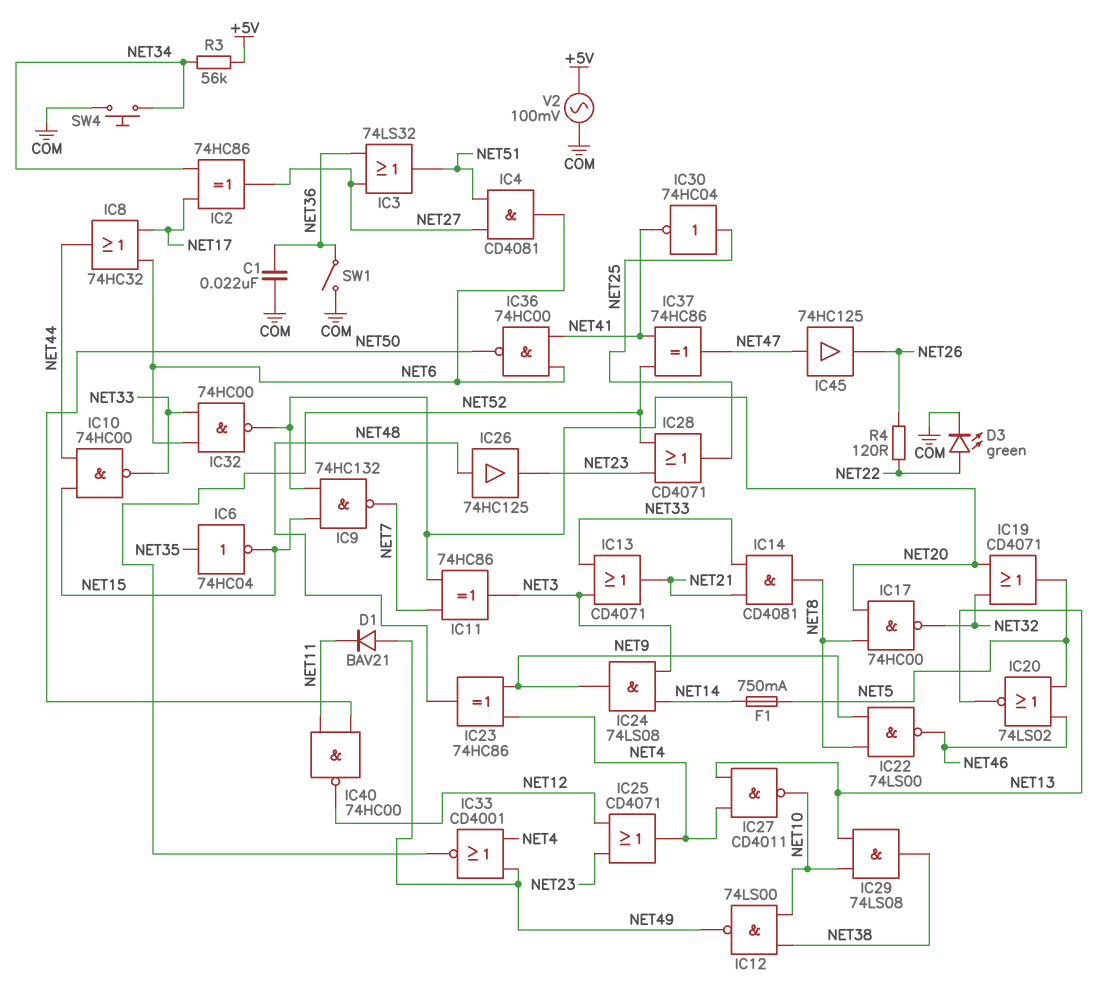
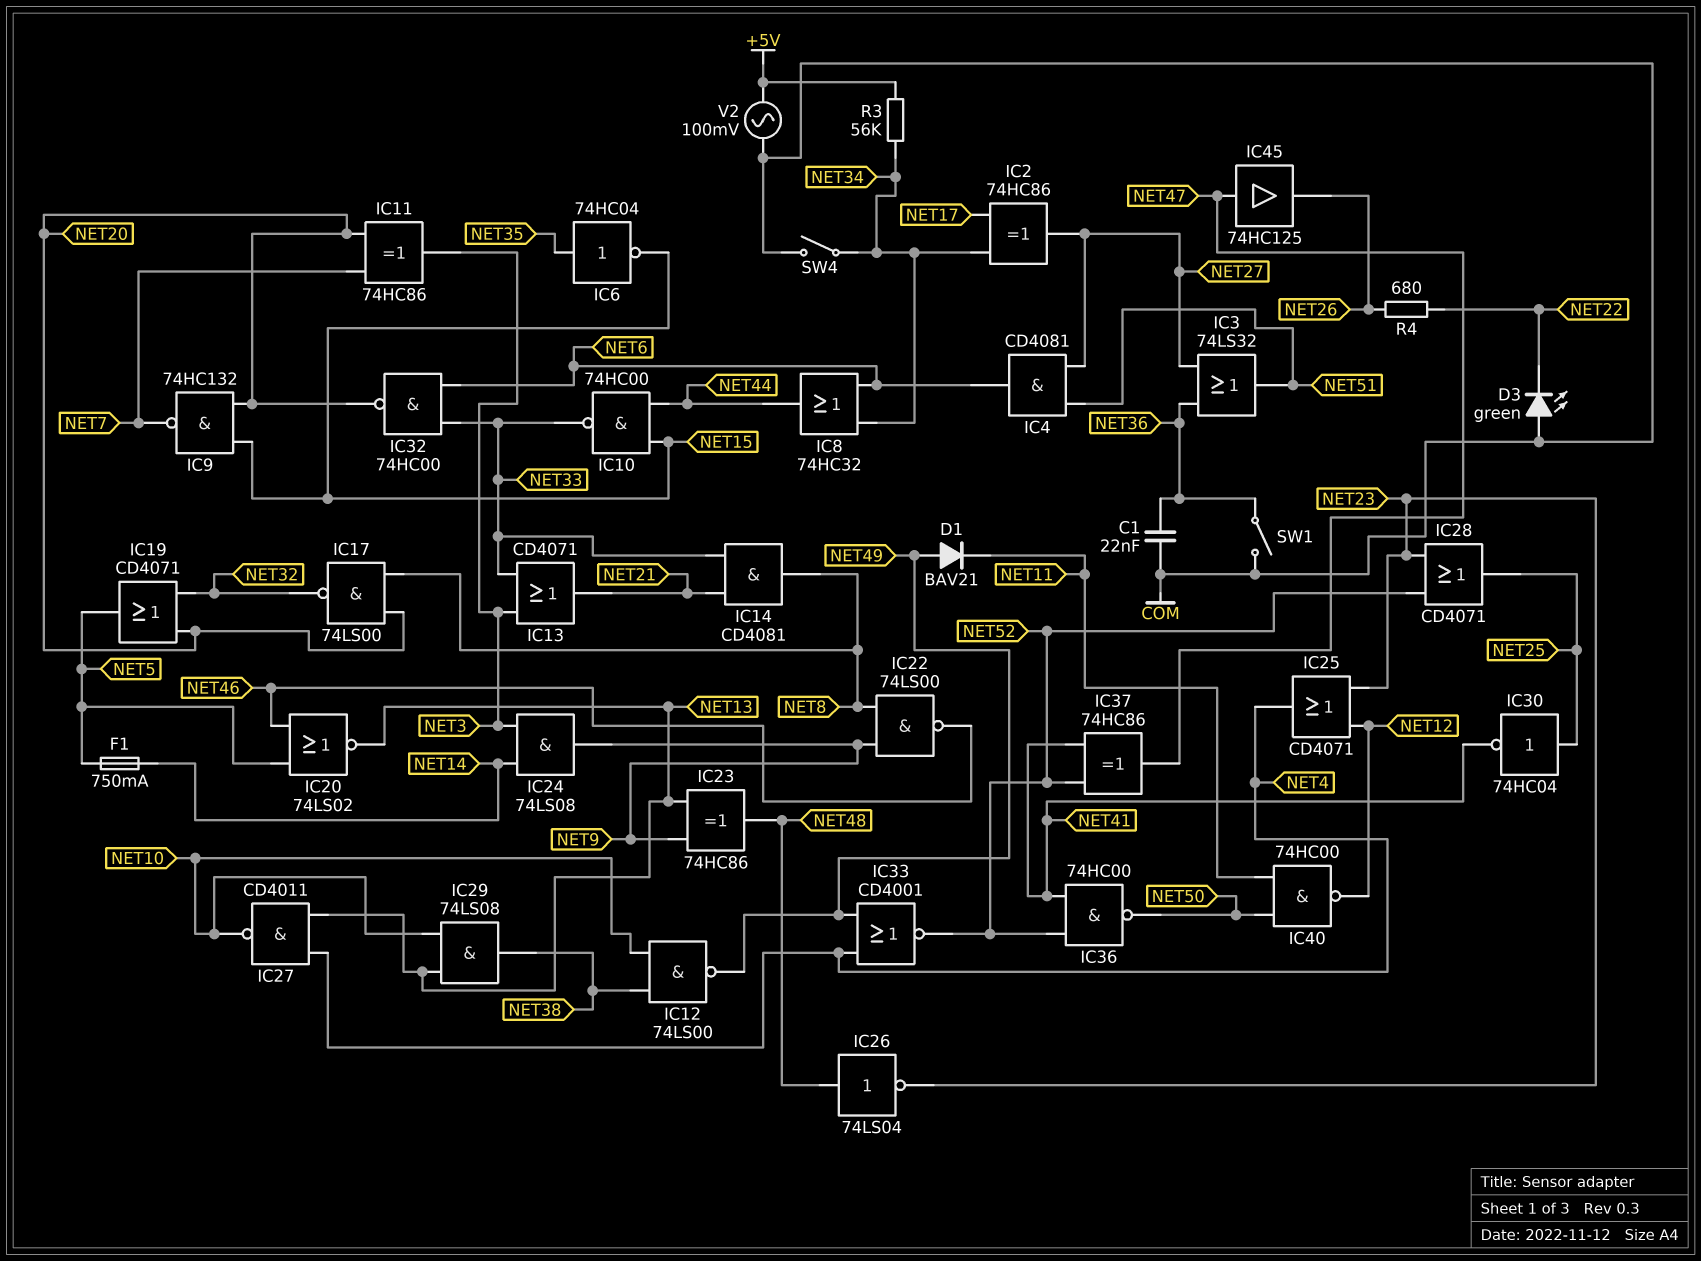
D3: LED green (A NET22, K COM) -> LED green (A COM, K NET22)
IC8: OR 74HC32 (in NET6, in NET17, out NET44) -> OR 74HC32 (in NET6, in NET34, out NET44)
IC17: NAND 74HC00 (in NET8, in NET20, out NET32) -> NAND 74LS00 (in NET8, in NET20, out NET32)
IC23: XOR 74HC86 (in NET4, in NET9, out NET48) -> XOR 74HC86 (in NET9, in NET13, out NET48)
IC26: buffer 74HC125 (in NET48, out NET23) -> NOT 74LS04 (in NET48, out NET23)
IC36: NAND 74HC00 (in NET6, in NET41, out NET50) -> NAND 74HC00 (in NET41, in NET52, out NET50)
R4: 120 (NET22, NET26) -> 680 (NET22, NET26)
SW4: button (COM, NET34) -> switch (COM, NET34)

